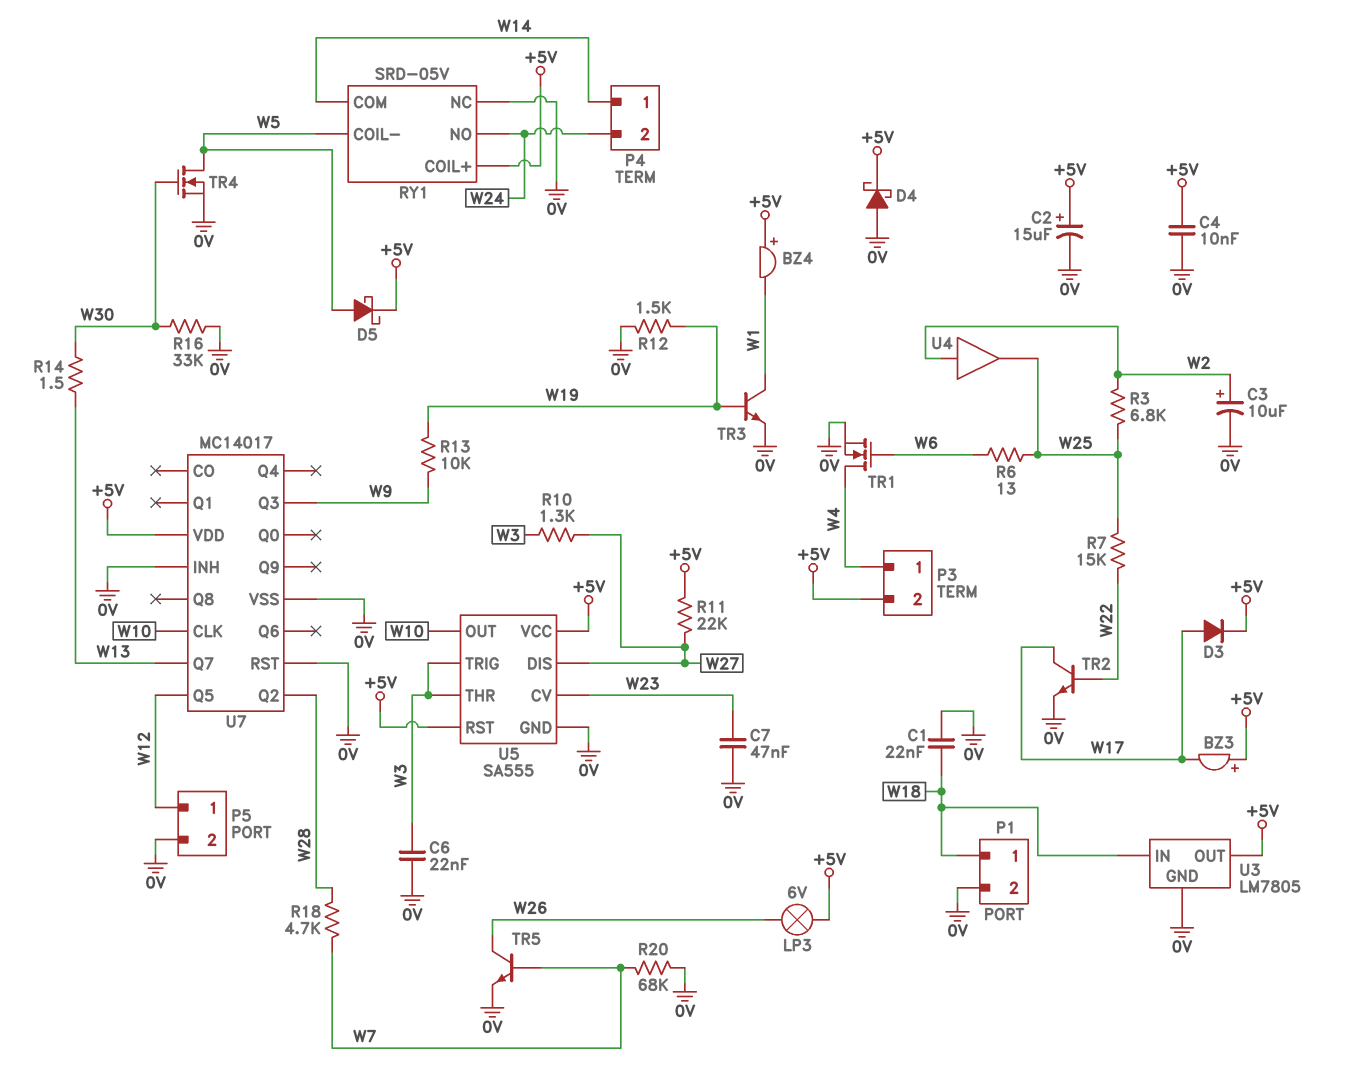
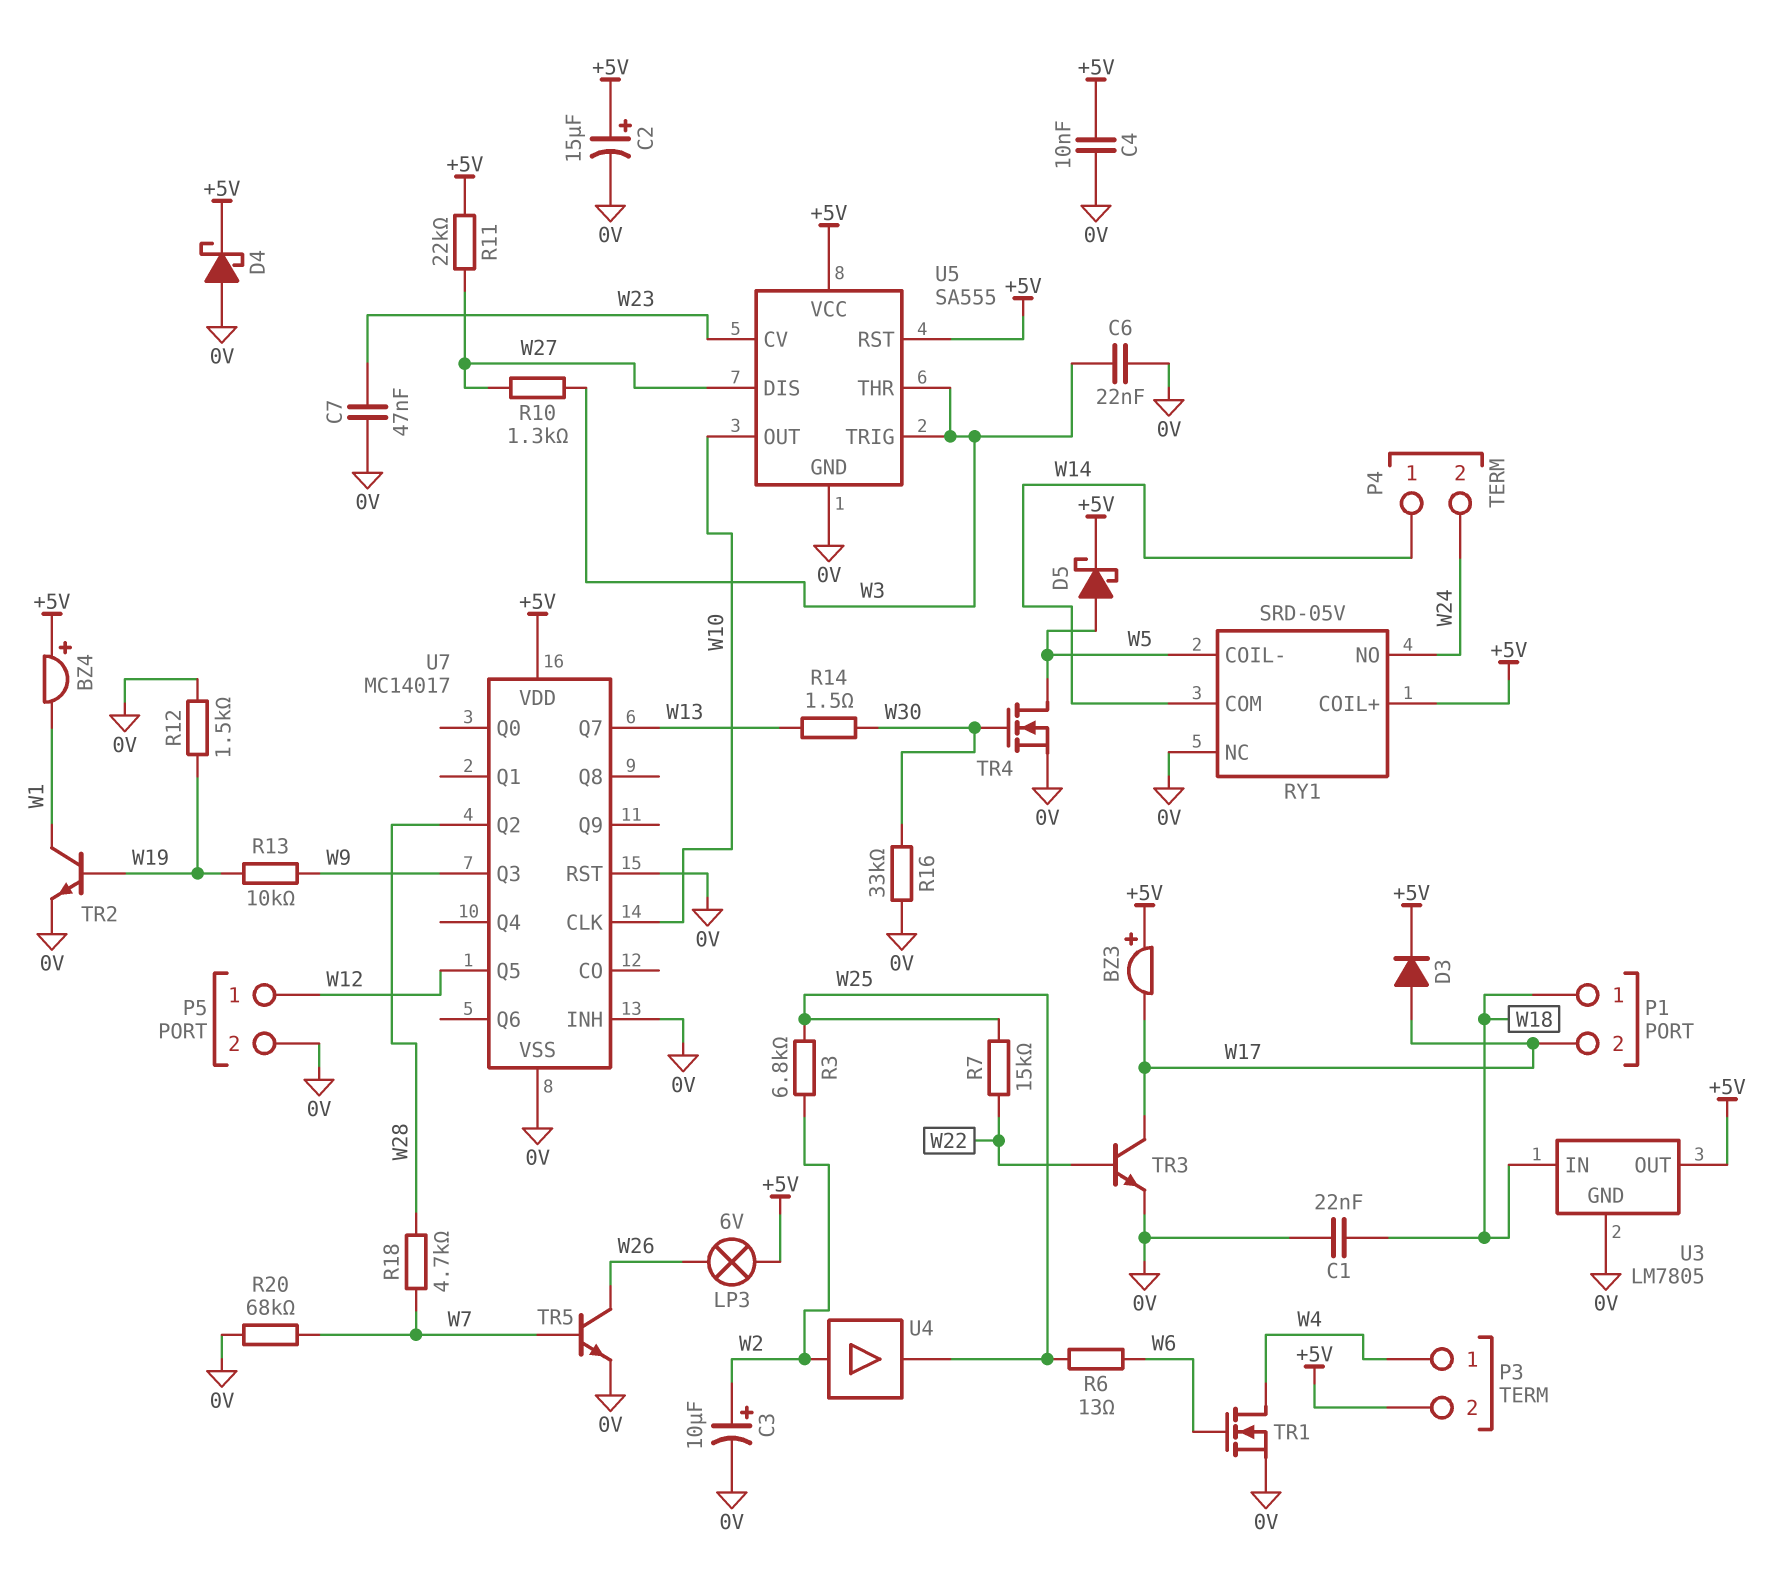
P1 pin 2: 0V -> W17
TR2: NPN (B W22, C W17, E 0V) -> NPN (B W19, C W1, E 0V)
TR3: NPN (B W19, C W1, E 0V) -> NPN (B W22, C W17, E 0V)

